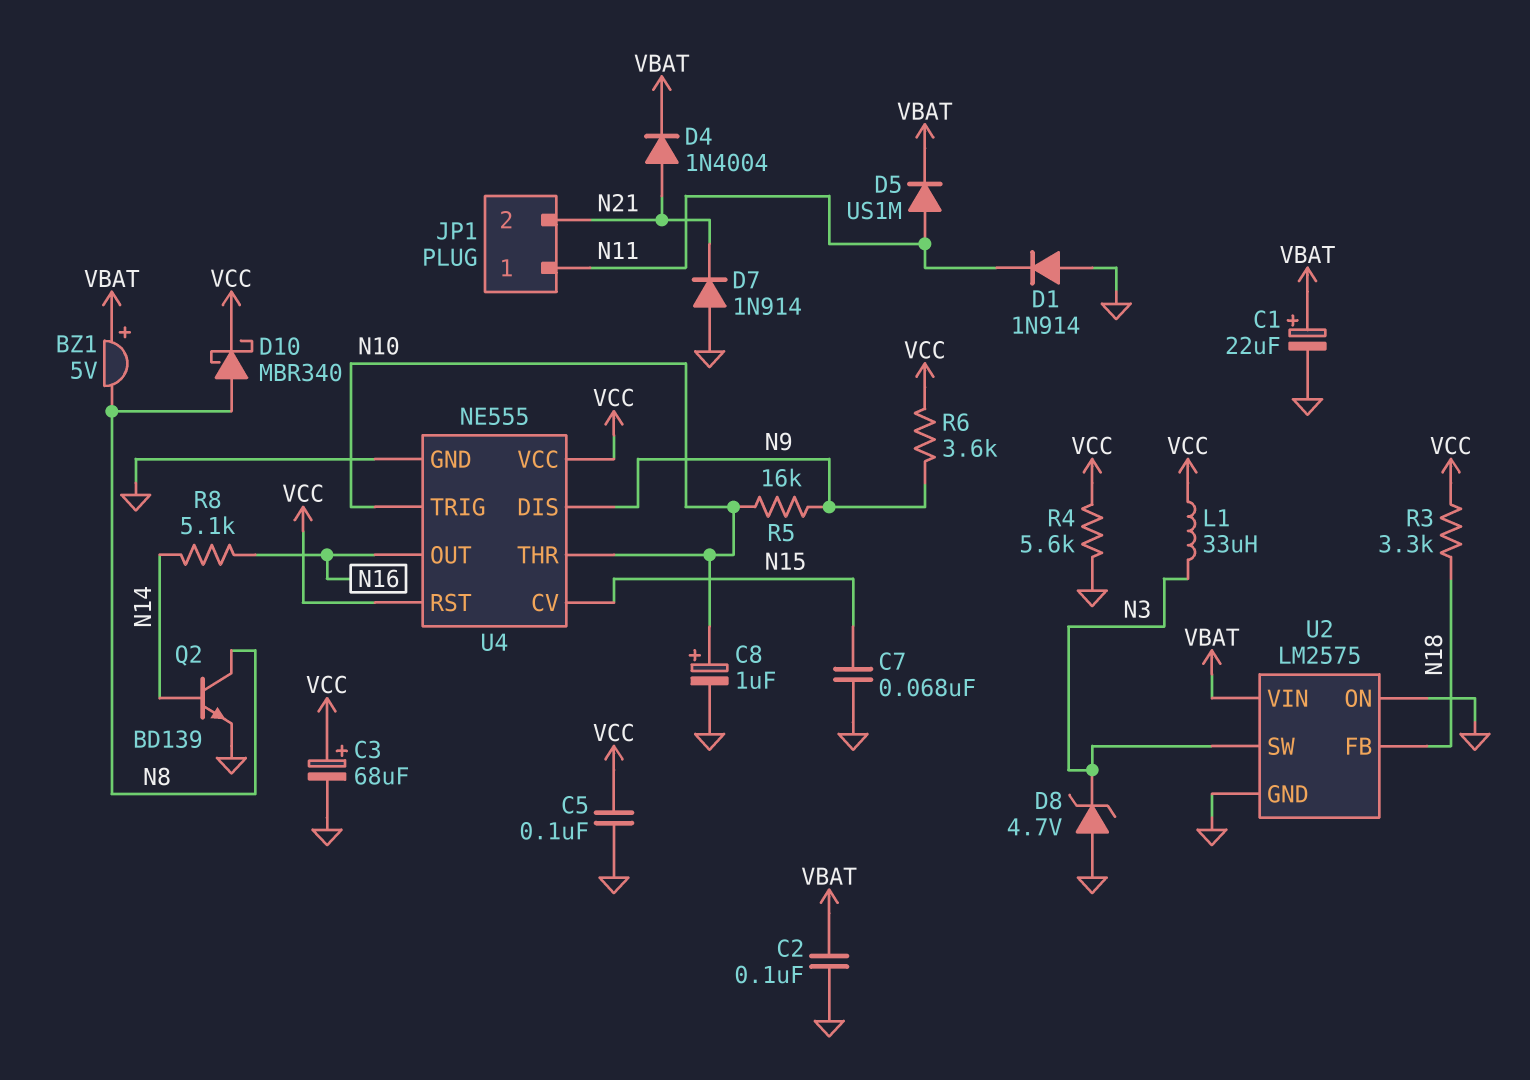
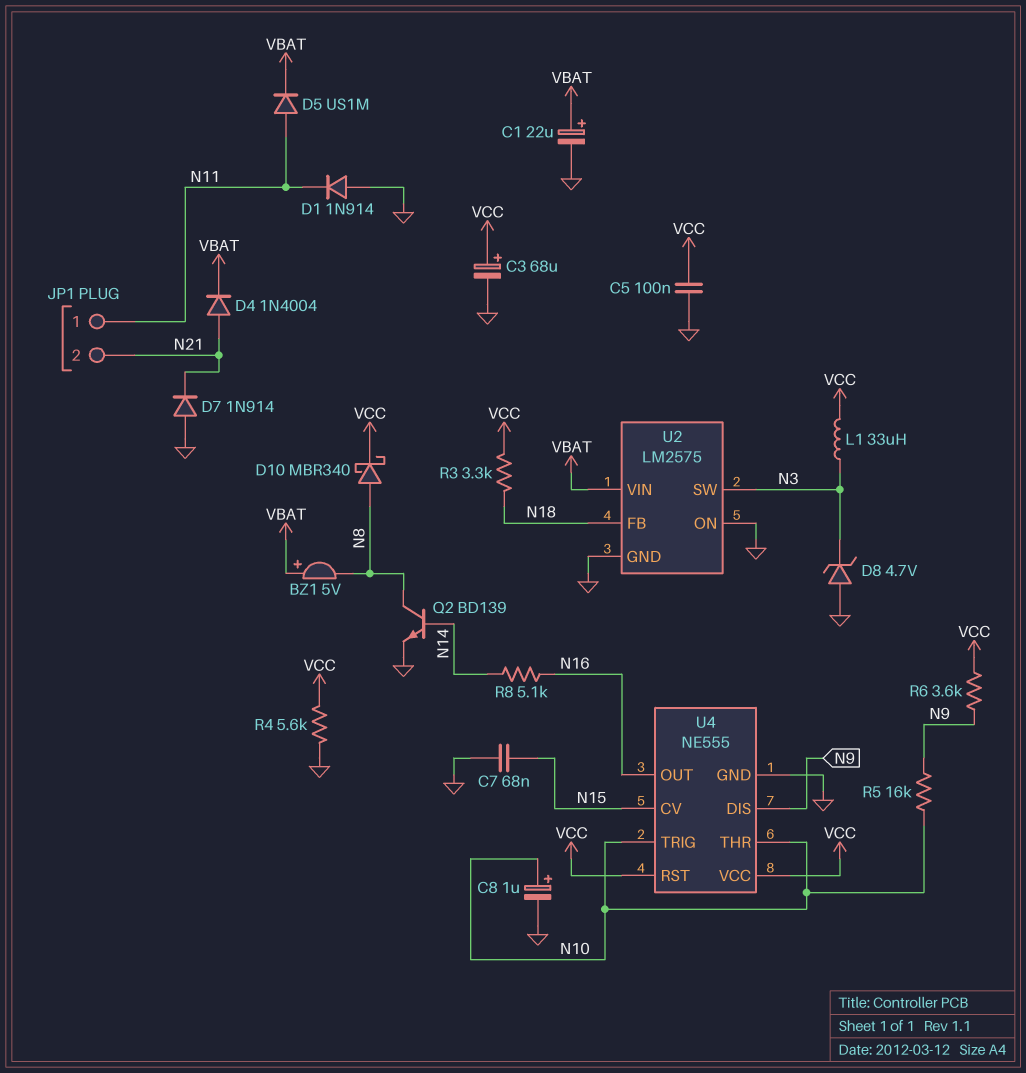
C2: 100nF (GND, VBAT) -> none

